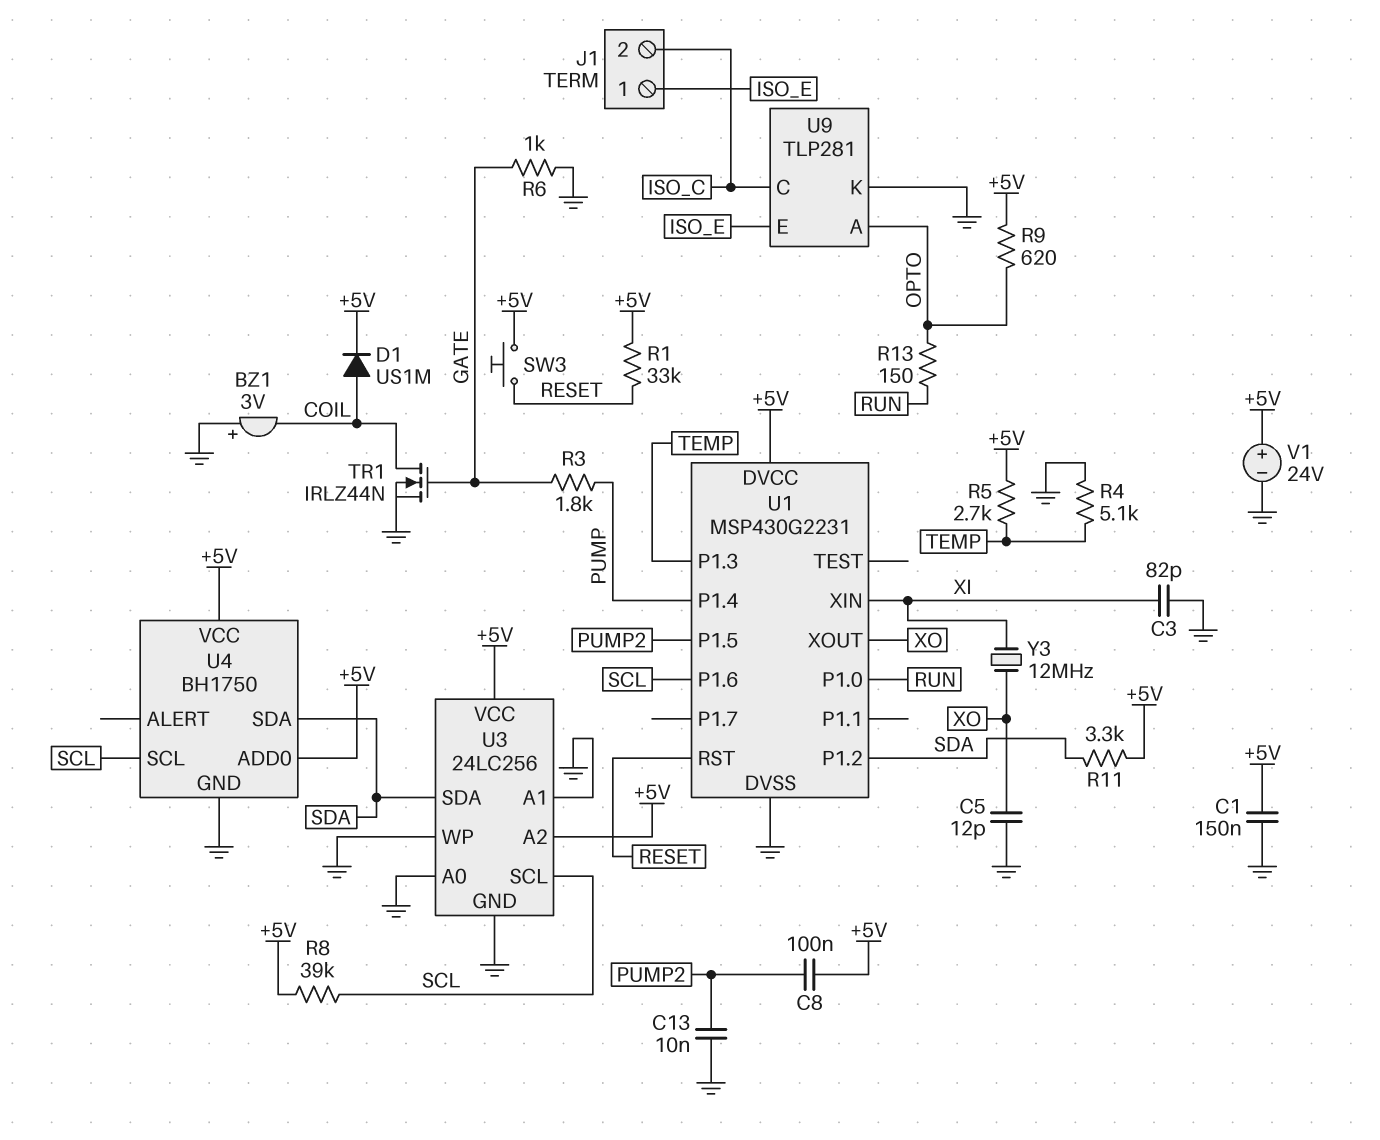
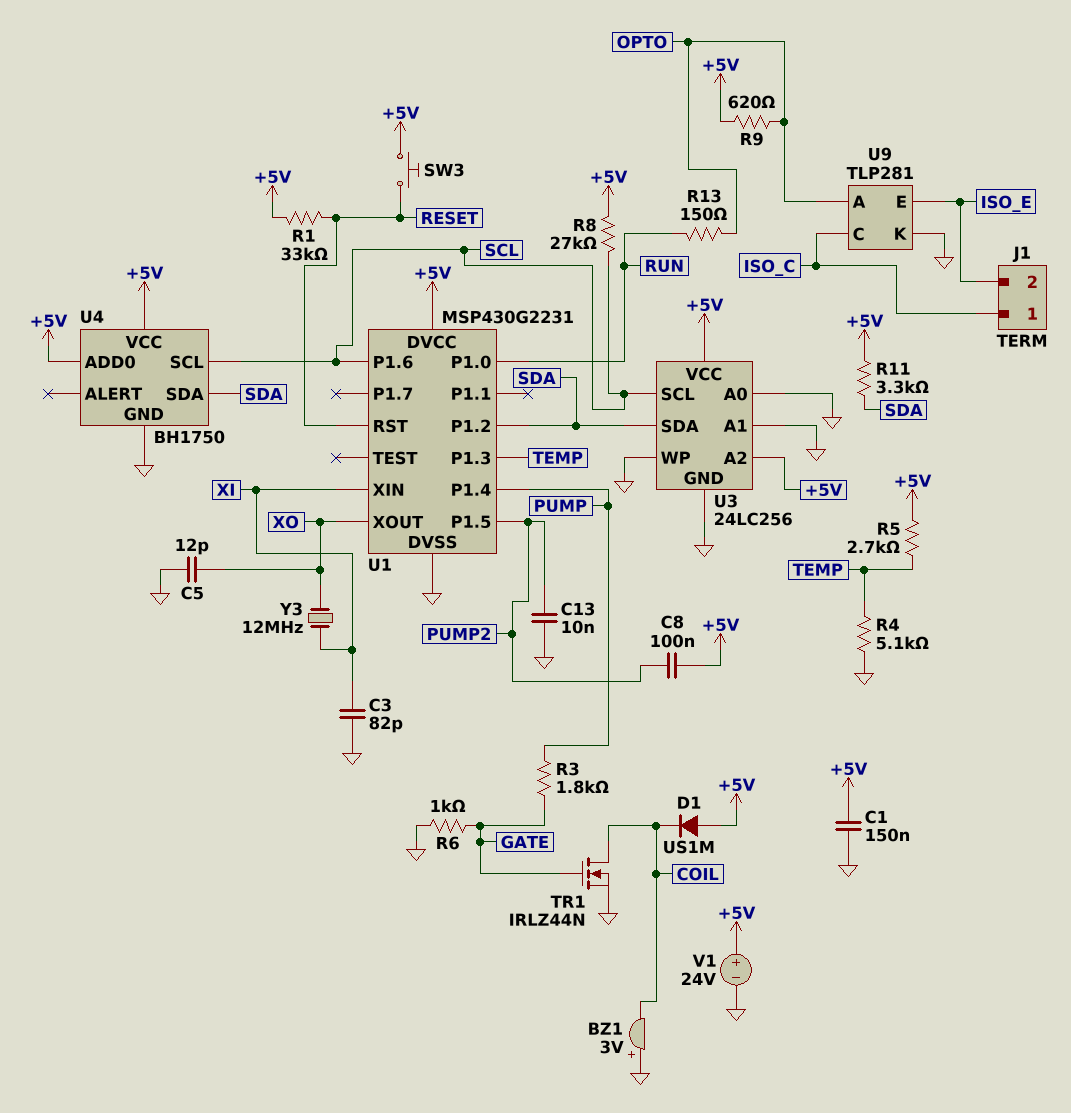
D1: diode US1M (A COIL, K +5V) -> diode US1M (A +5V, K COIL)
J1 pin 1: ISO_E -> ISO_C
J1 pin 2: ISO_C -> ISO_E
R8: 39k (+5V, SCL) -> 27k (+5V, SCL)

